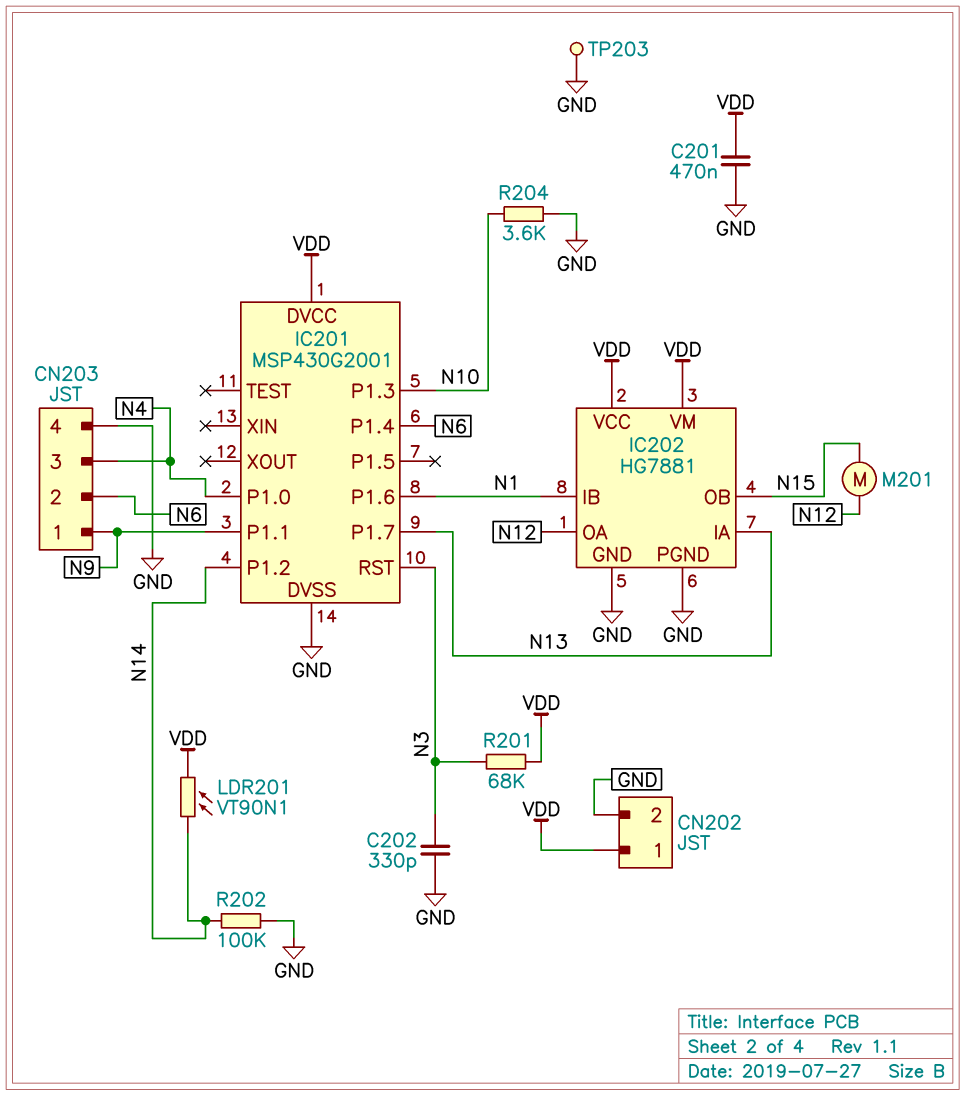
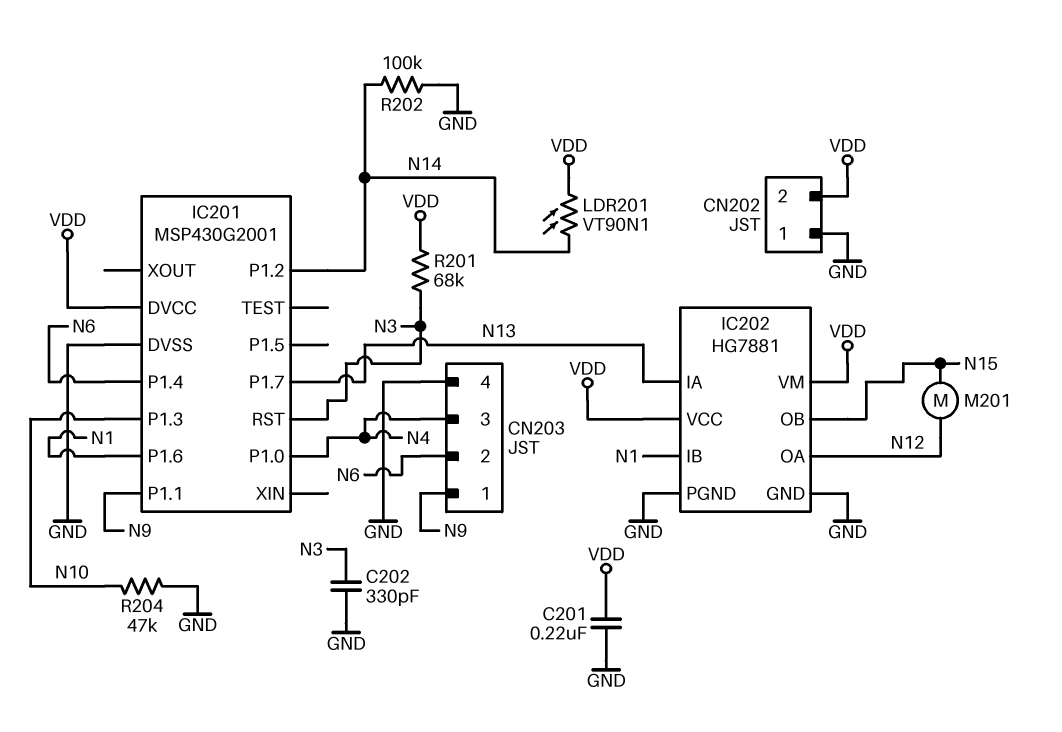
C201: 470nF (GND, VDD) -> 220nF (GND, VDD)
CN202 pin 1: VDD -> GND
CN202 pin 2: GND -> VDD
R204: 3.6k (GND, N10) -> 47k (GND, N10)
TP203: test point (GND) -> none

